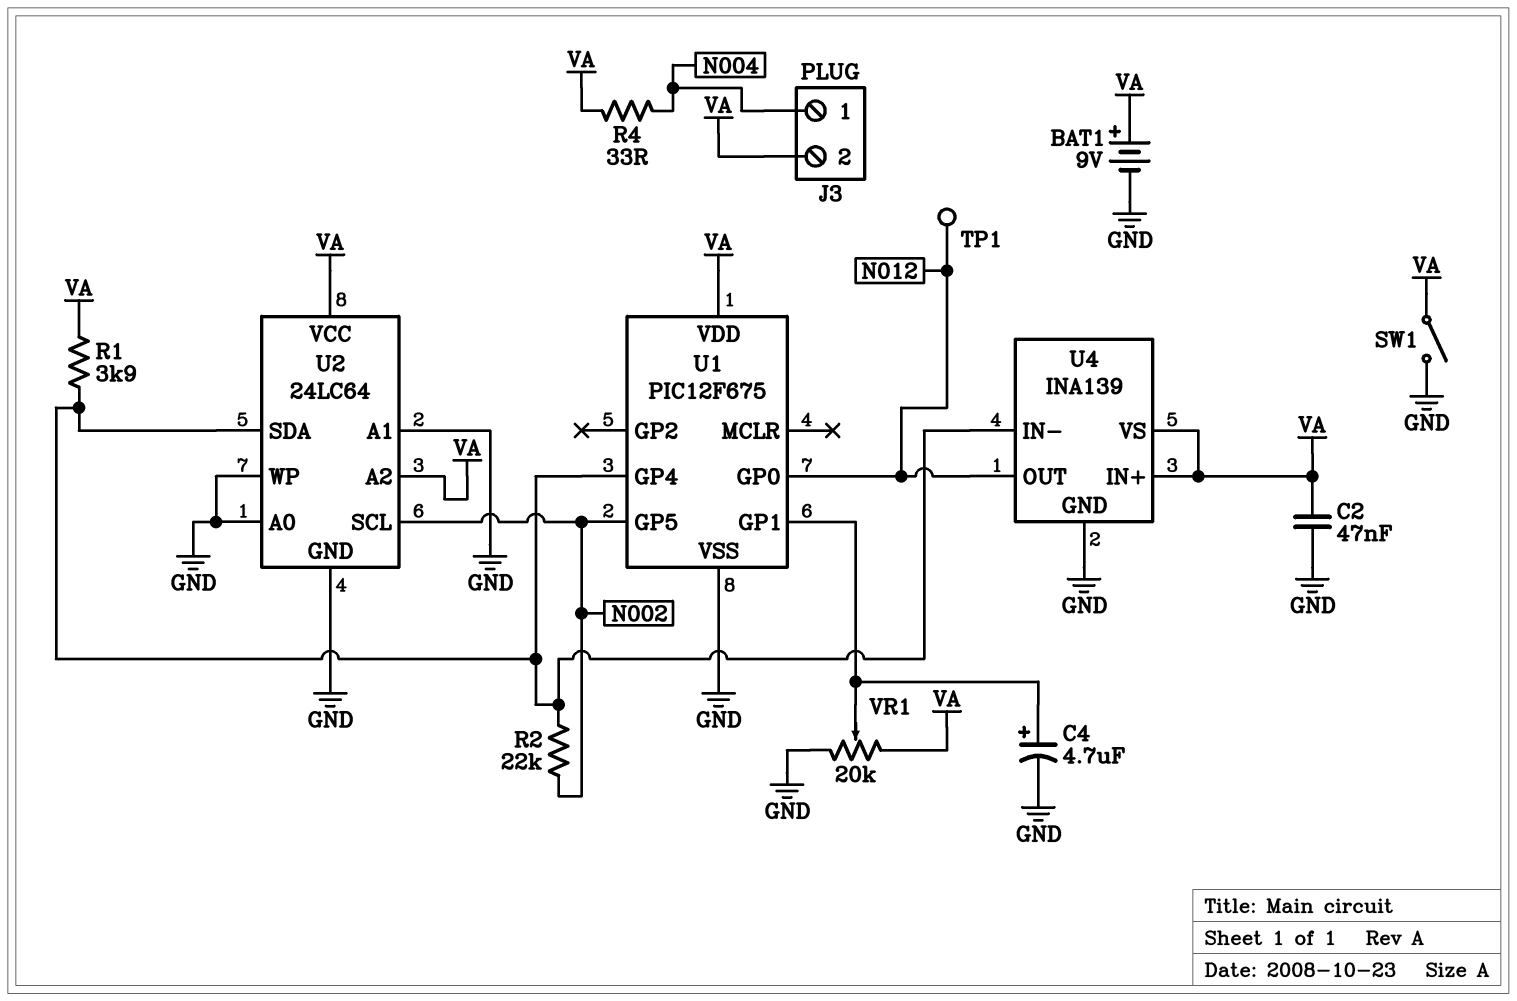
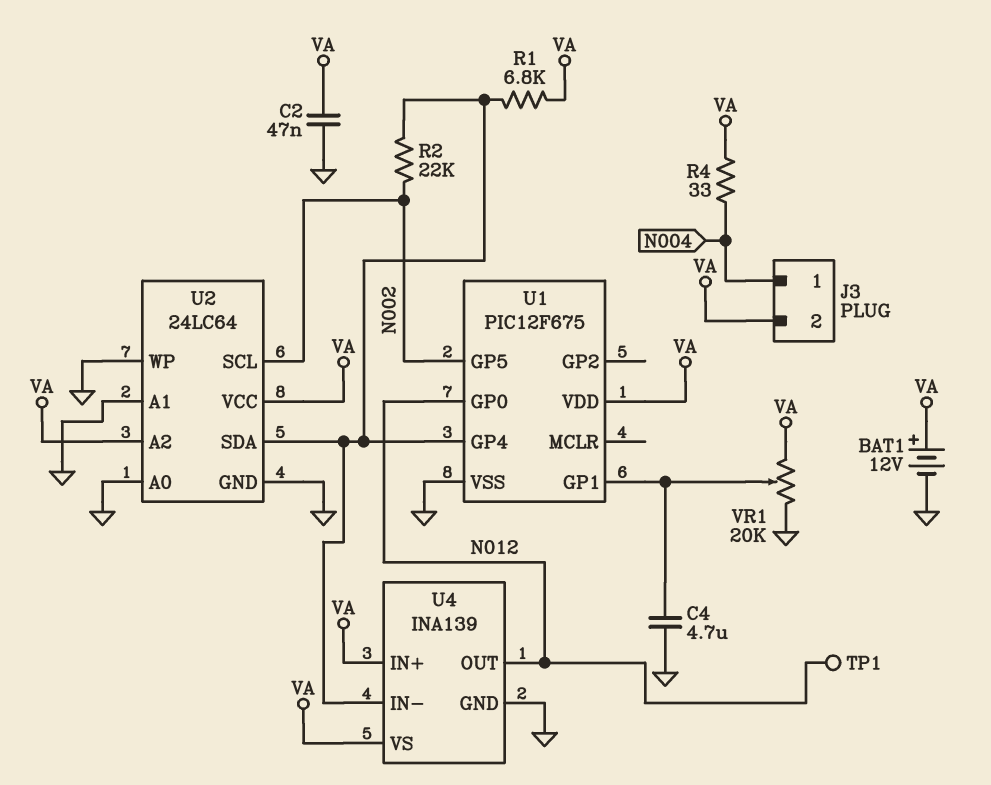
BAT1: 9V (plus VA, minus GND) -> 12V (plus VA, minus GND)
C4: 4.7uF (plus U1/GP1, minus GND) -> 4.7uF (GND, U1/GP1)
R1: 3.9k (U1/GP4, VA) -> 6.8k (U1/GP4, VA)
SW1: switch (GND, VA) -> none

